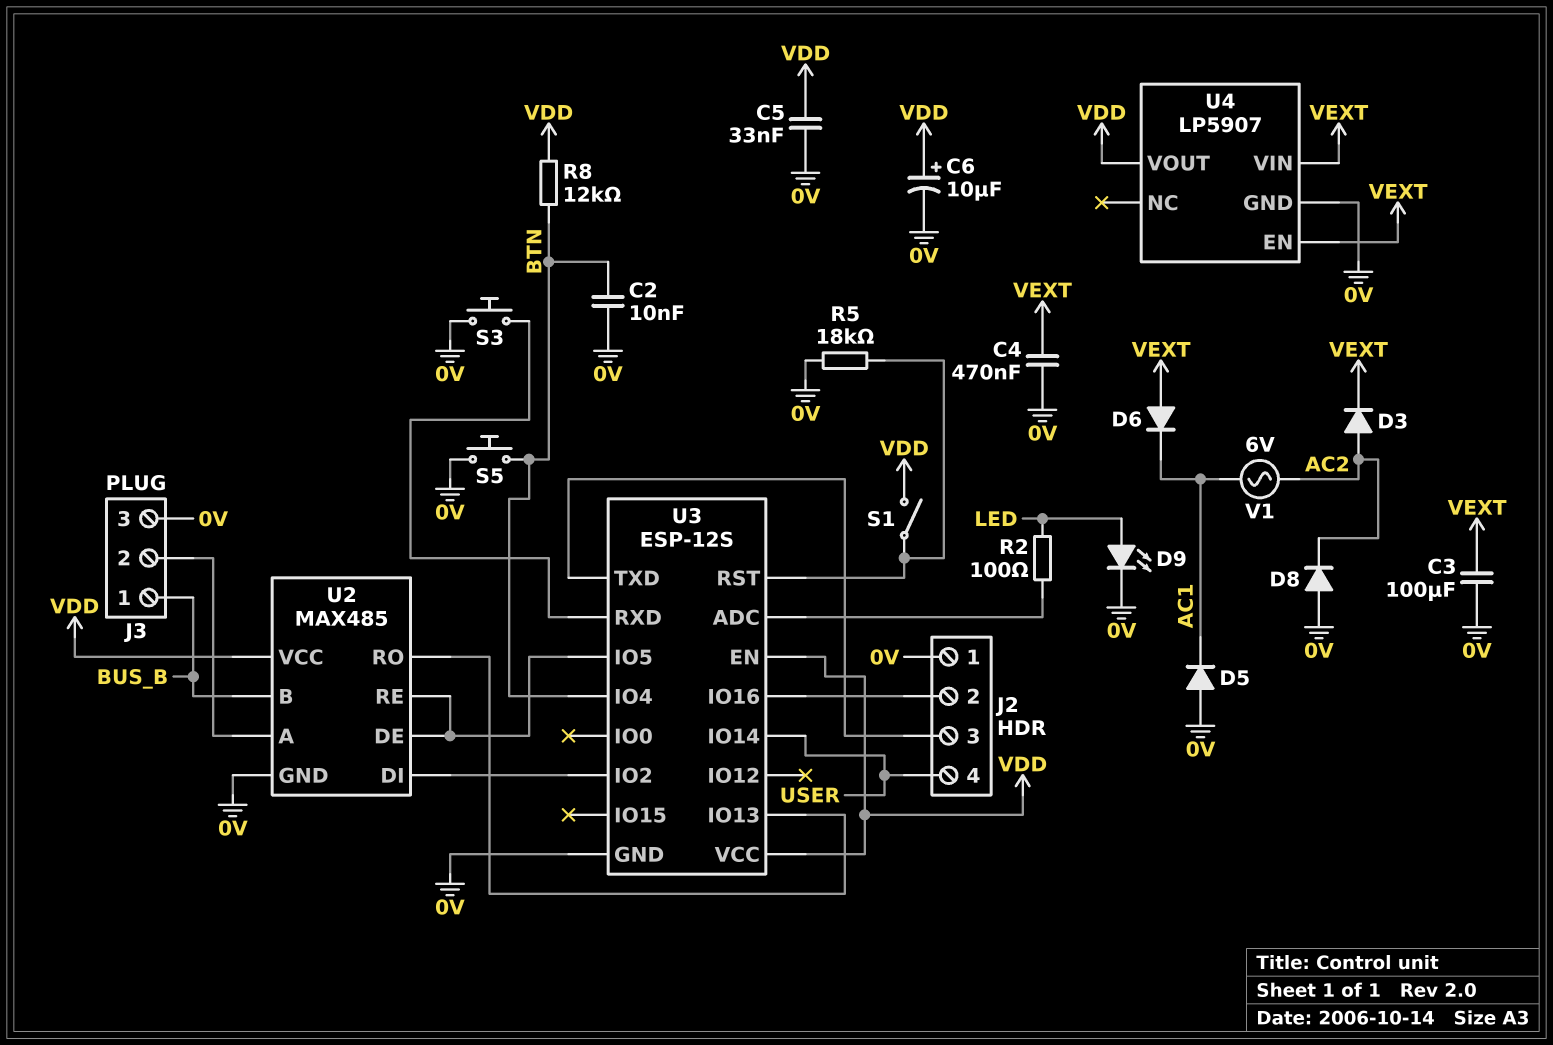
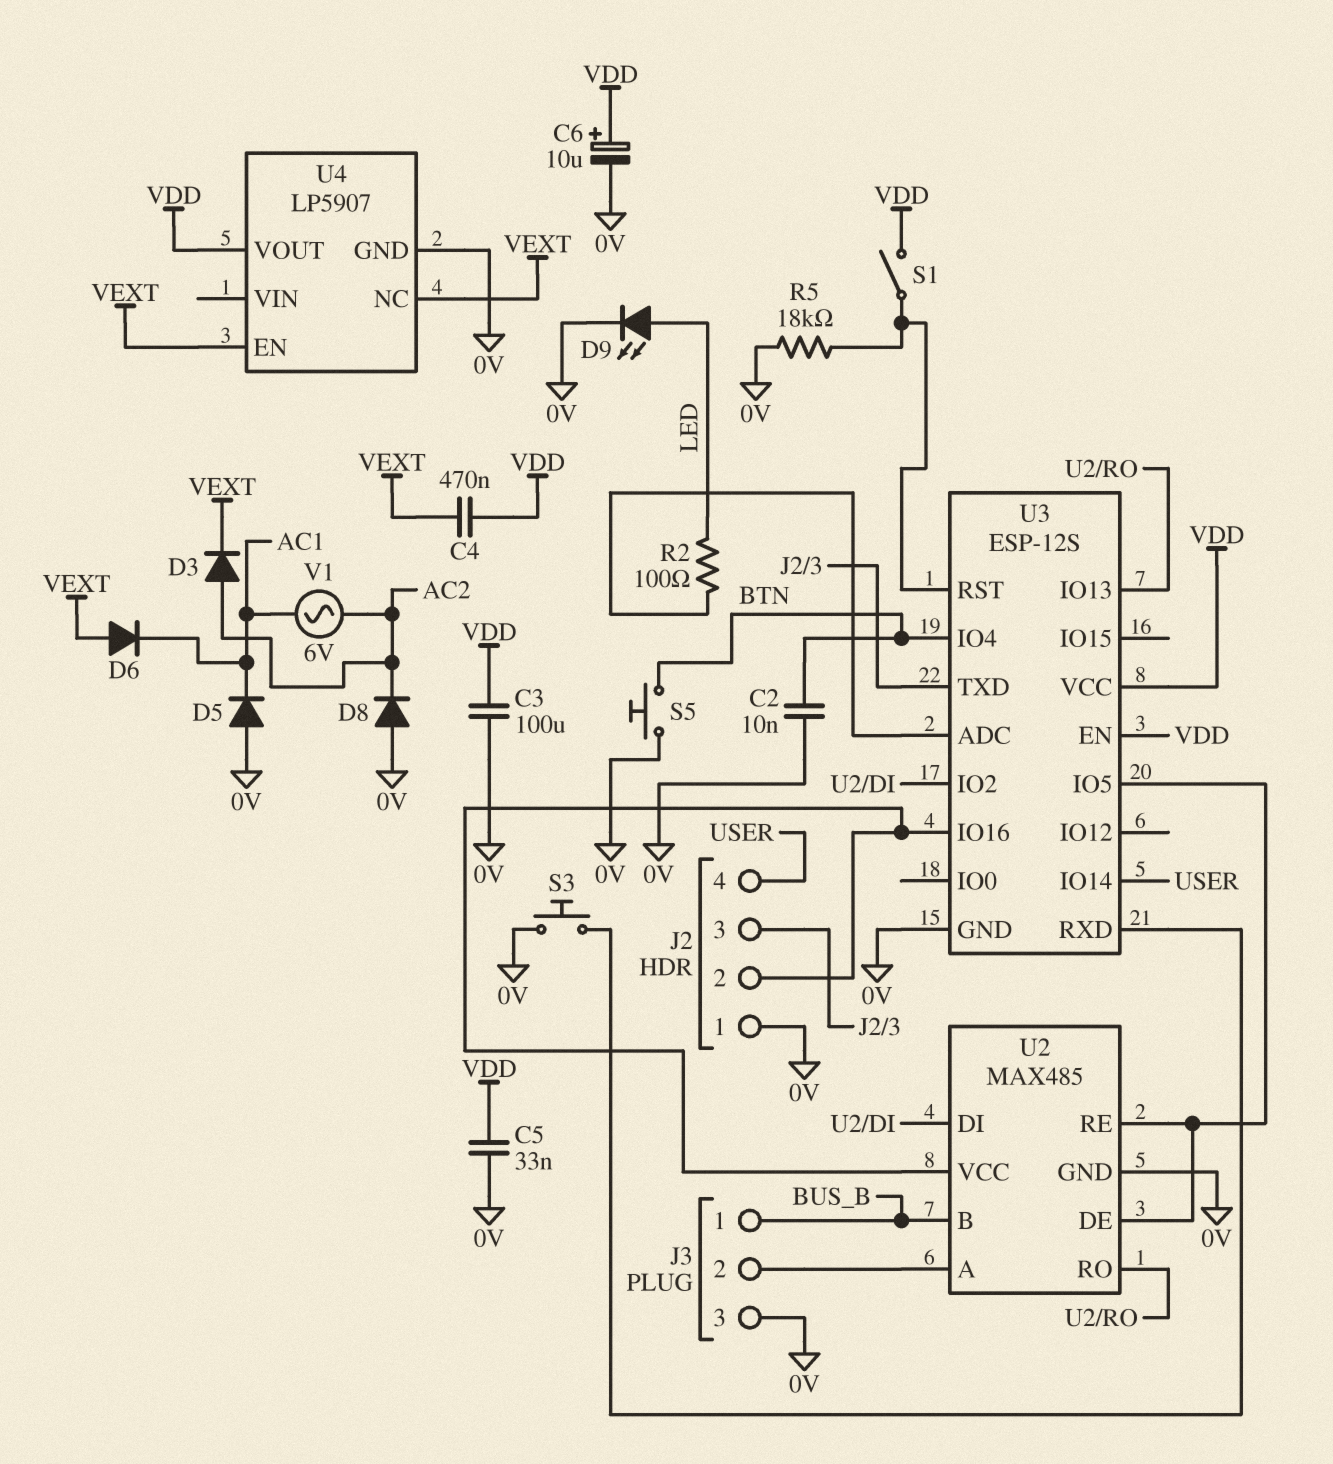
C3: 100uF (0V, VEXT) -> 100uF (0V, VDD)
C4: 470nF (0V, VEXT) -> 470nF (VDD, VEXT)
R8: 12k (BTN, VDD) -> none
U2 pin VCC: VDD -> J2/2
U4 pin NC: none -> VEXT
U4 pin VIN: VEXT -> none

